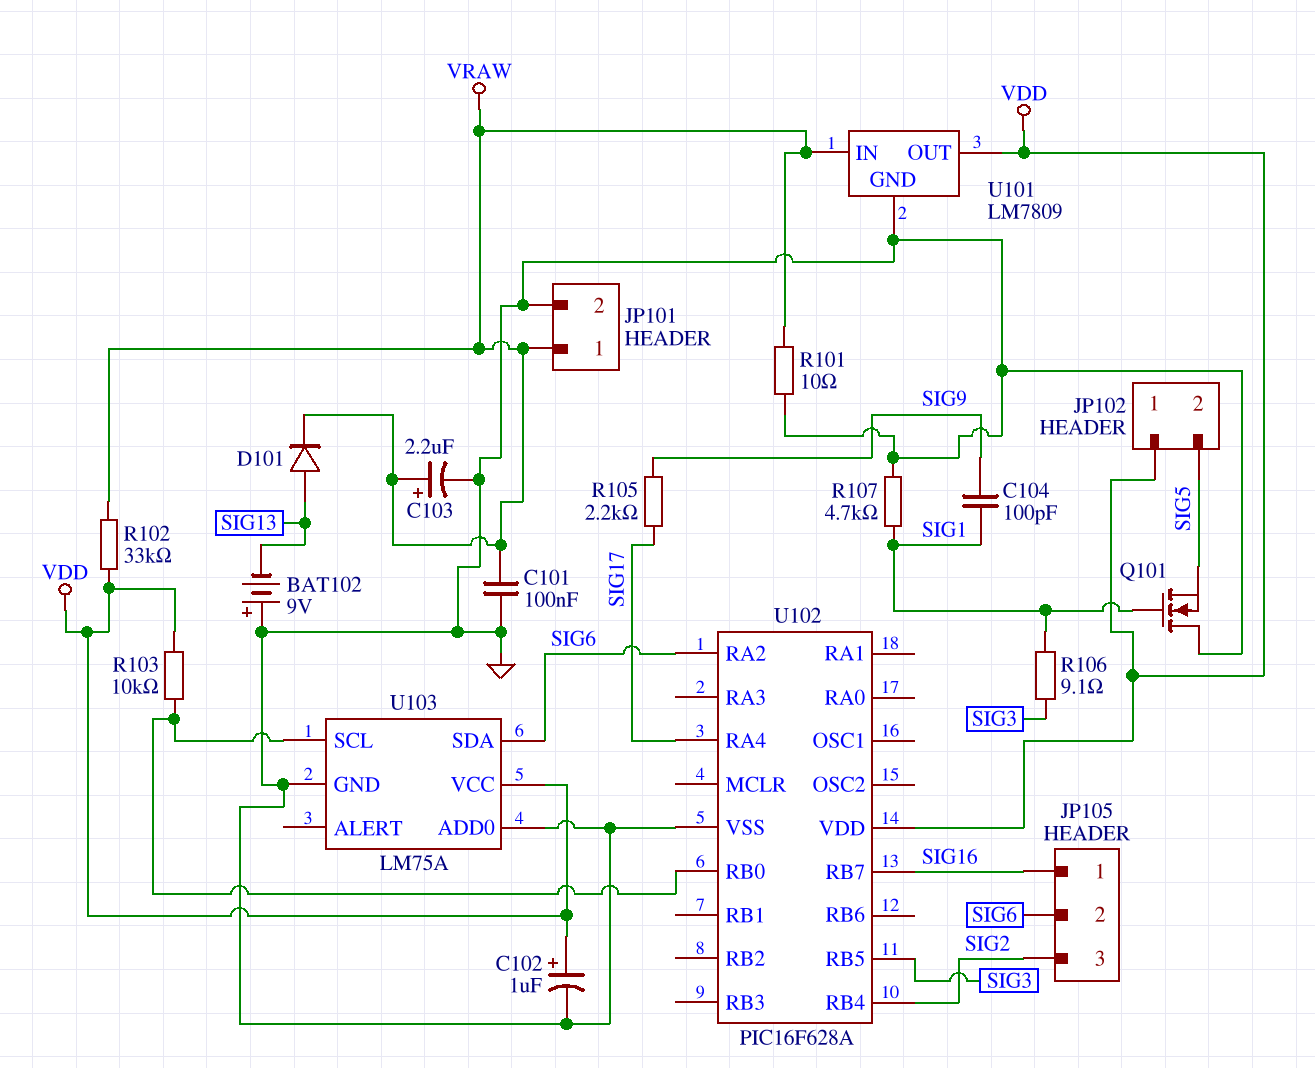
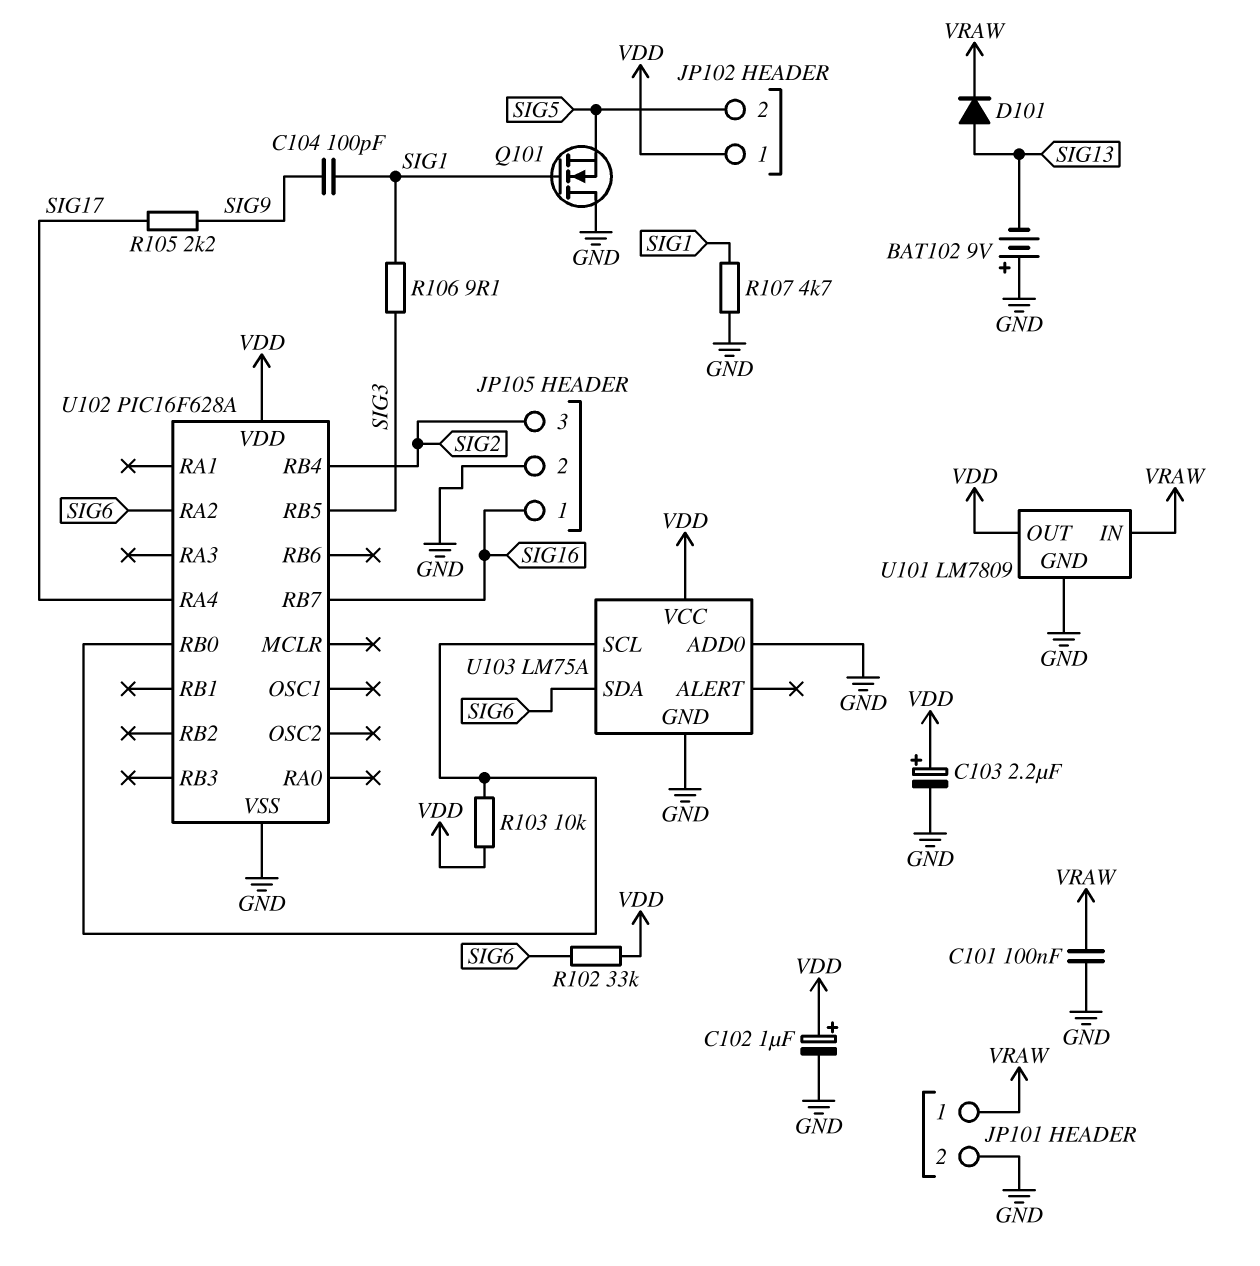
C103: 2.2uF (plus VRAW, minus GND) -> 2.2uF (plus VDD, minus GND)
JP105 pin 2: SIG6 -> GND
R101: 10 (GND, VRAW) -> none
R102: 33k (VDD, VRAW) -> 33k (SIG6, VDD)

